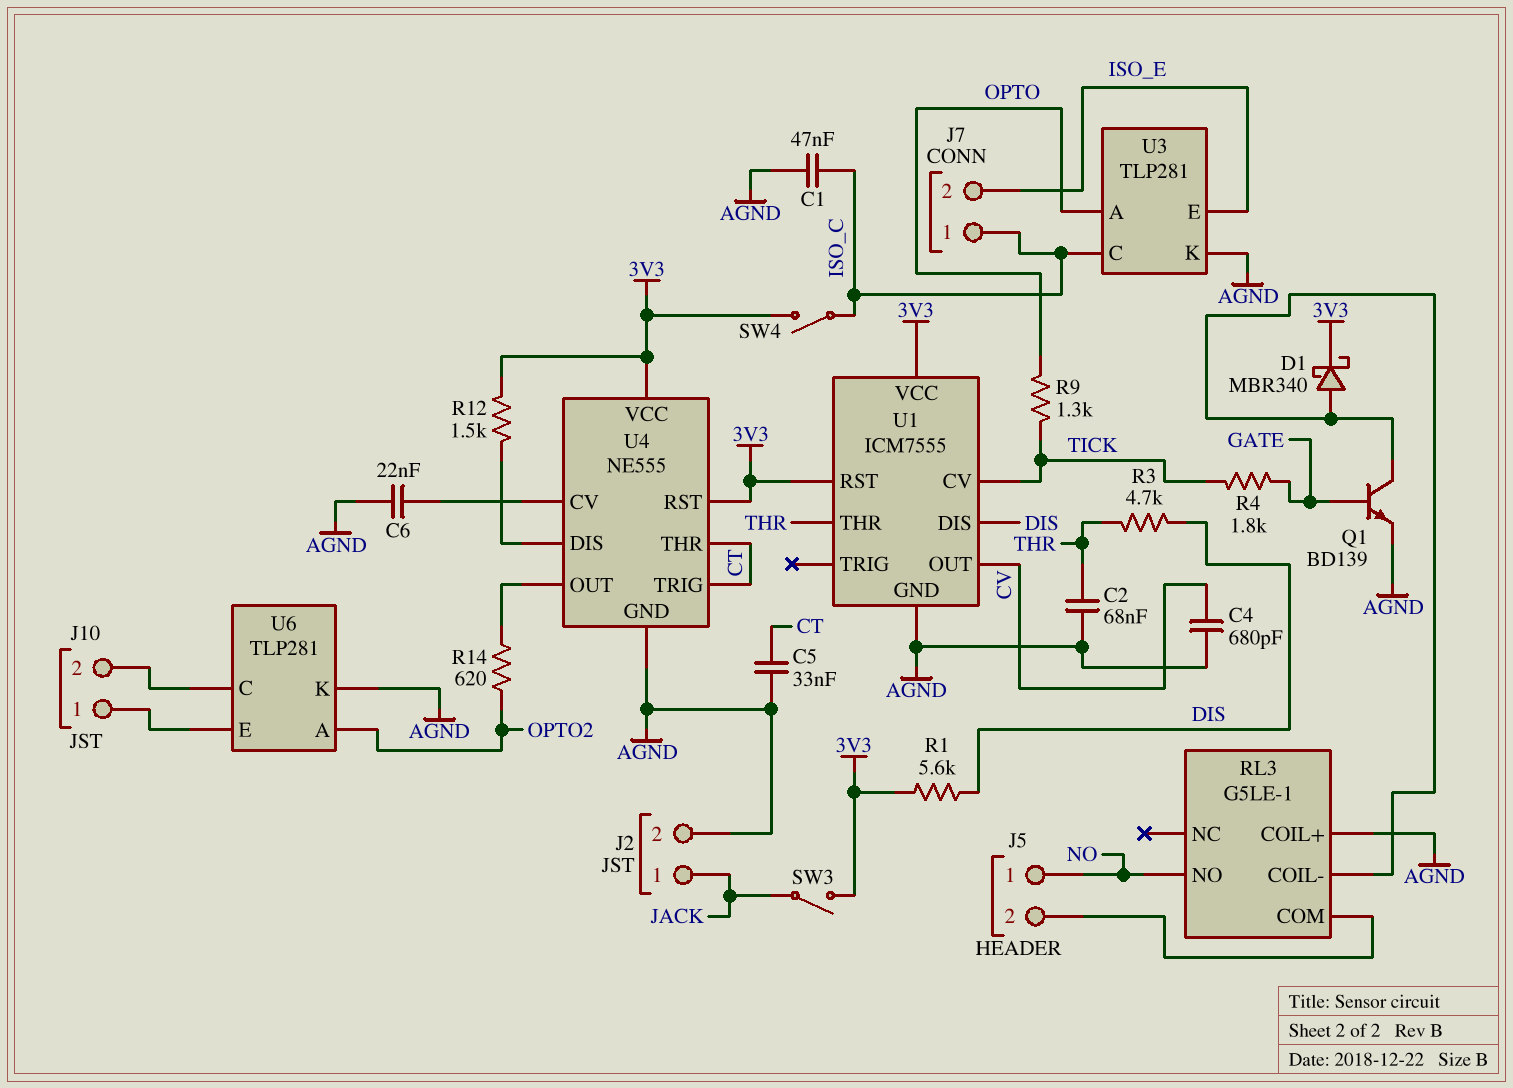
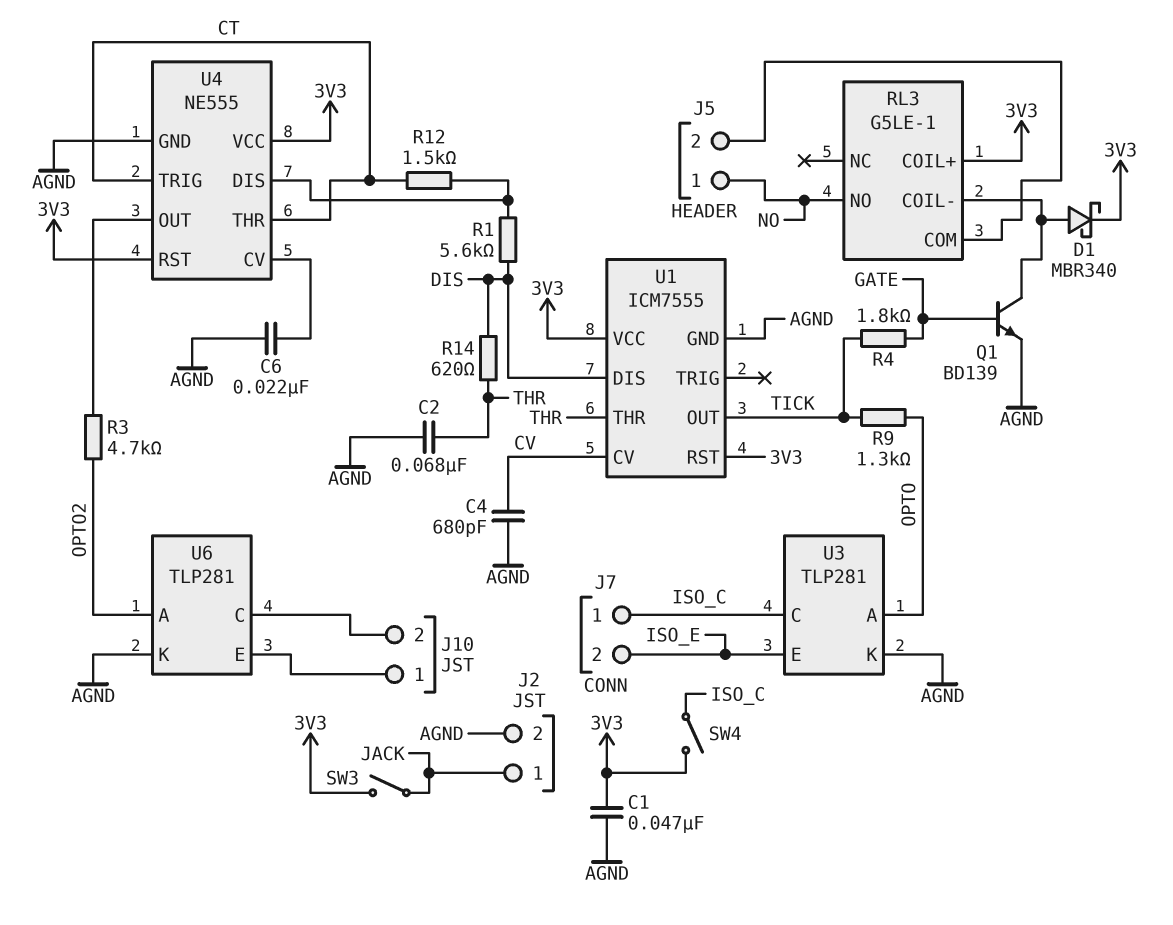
C1: 47nF (AGND, ISO_C) -> 47nF (3V3, AGND)
C5: 33nF (AGND, CT) -> none
R1: 5.6k (3V3, DIS) -> 5.6k (DIS, U4/DIS)
R3: 4.7k (DIS, THR) -> 4.7k (OPTO2, U4/OUT)
R12: 1.5k (3V3, U4/DIS) -> 1.5k (CT, U4/DIS)
R14: 620 (OPTO2, U4/OUT) -> 620 (DIS, THR)
RL3 pin COIL+: AGND -> 3V3
U1 pin CV: TICK -> CV
U1 pin OUT: CV -> TICK

